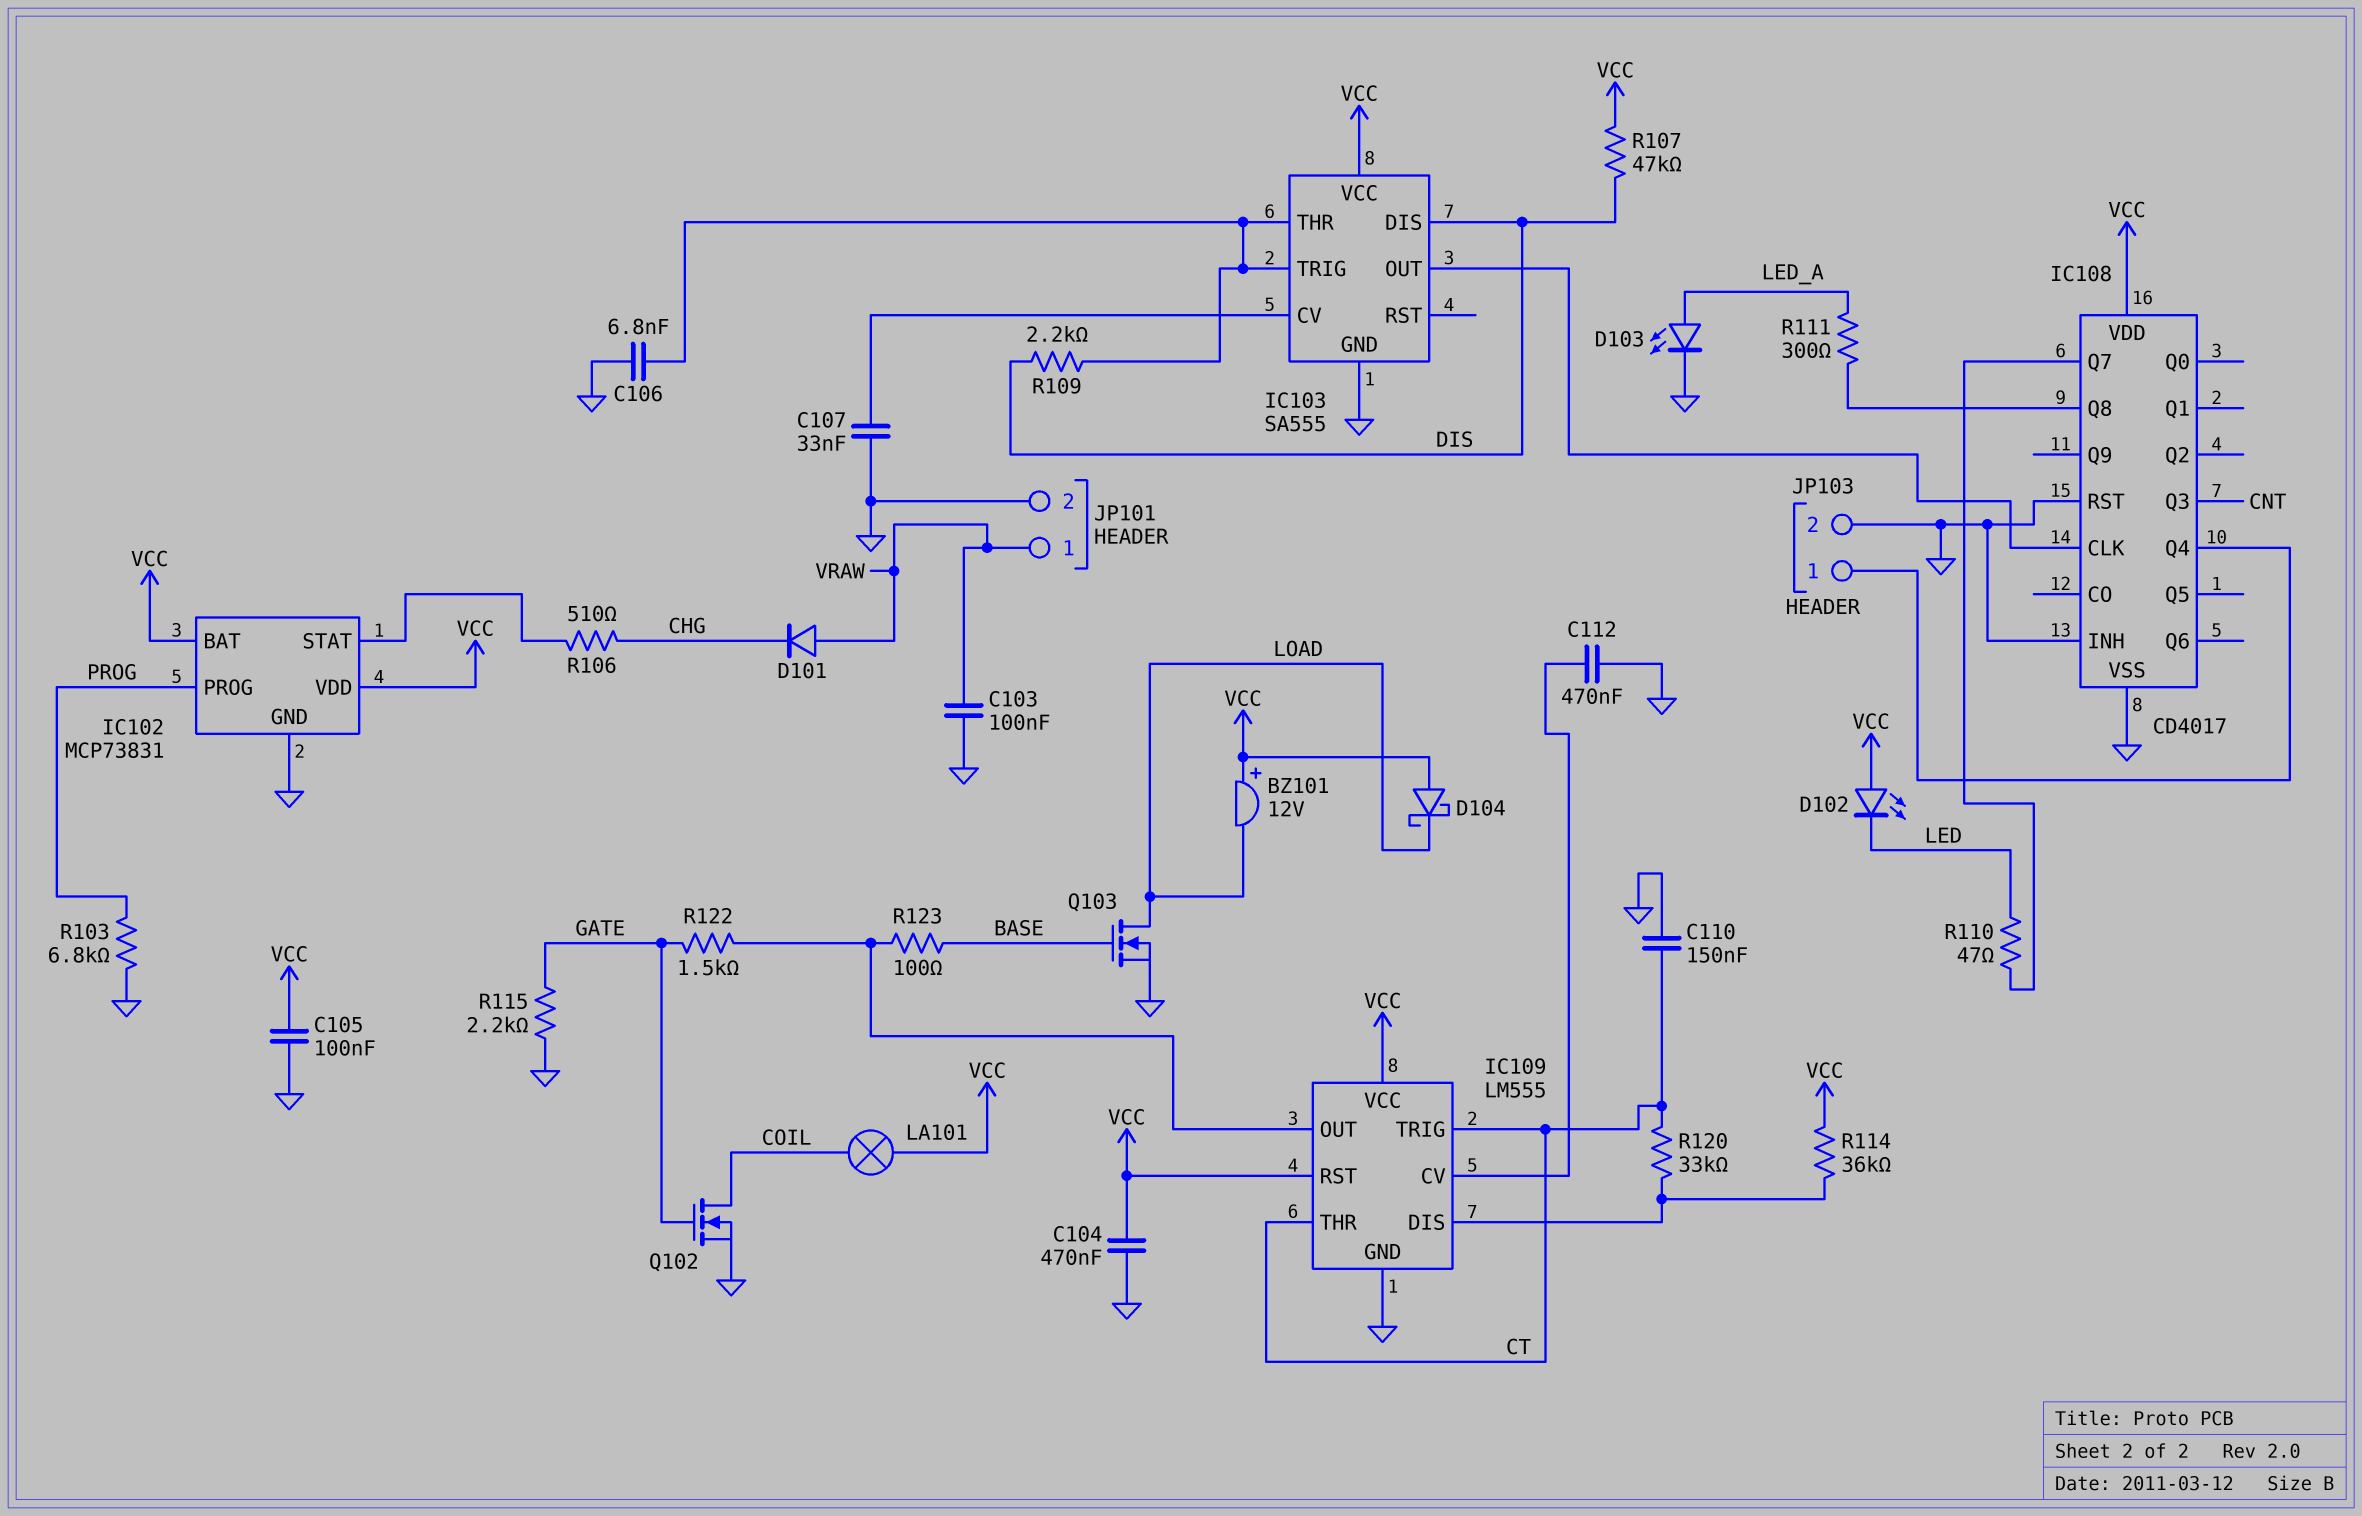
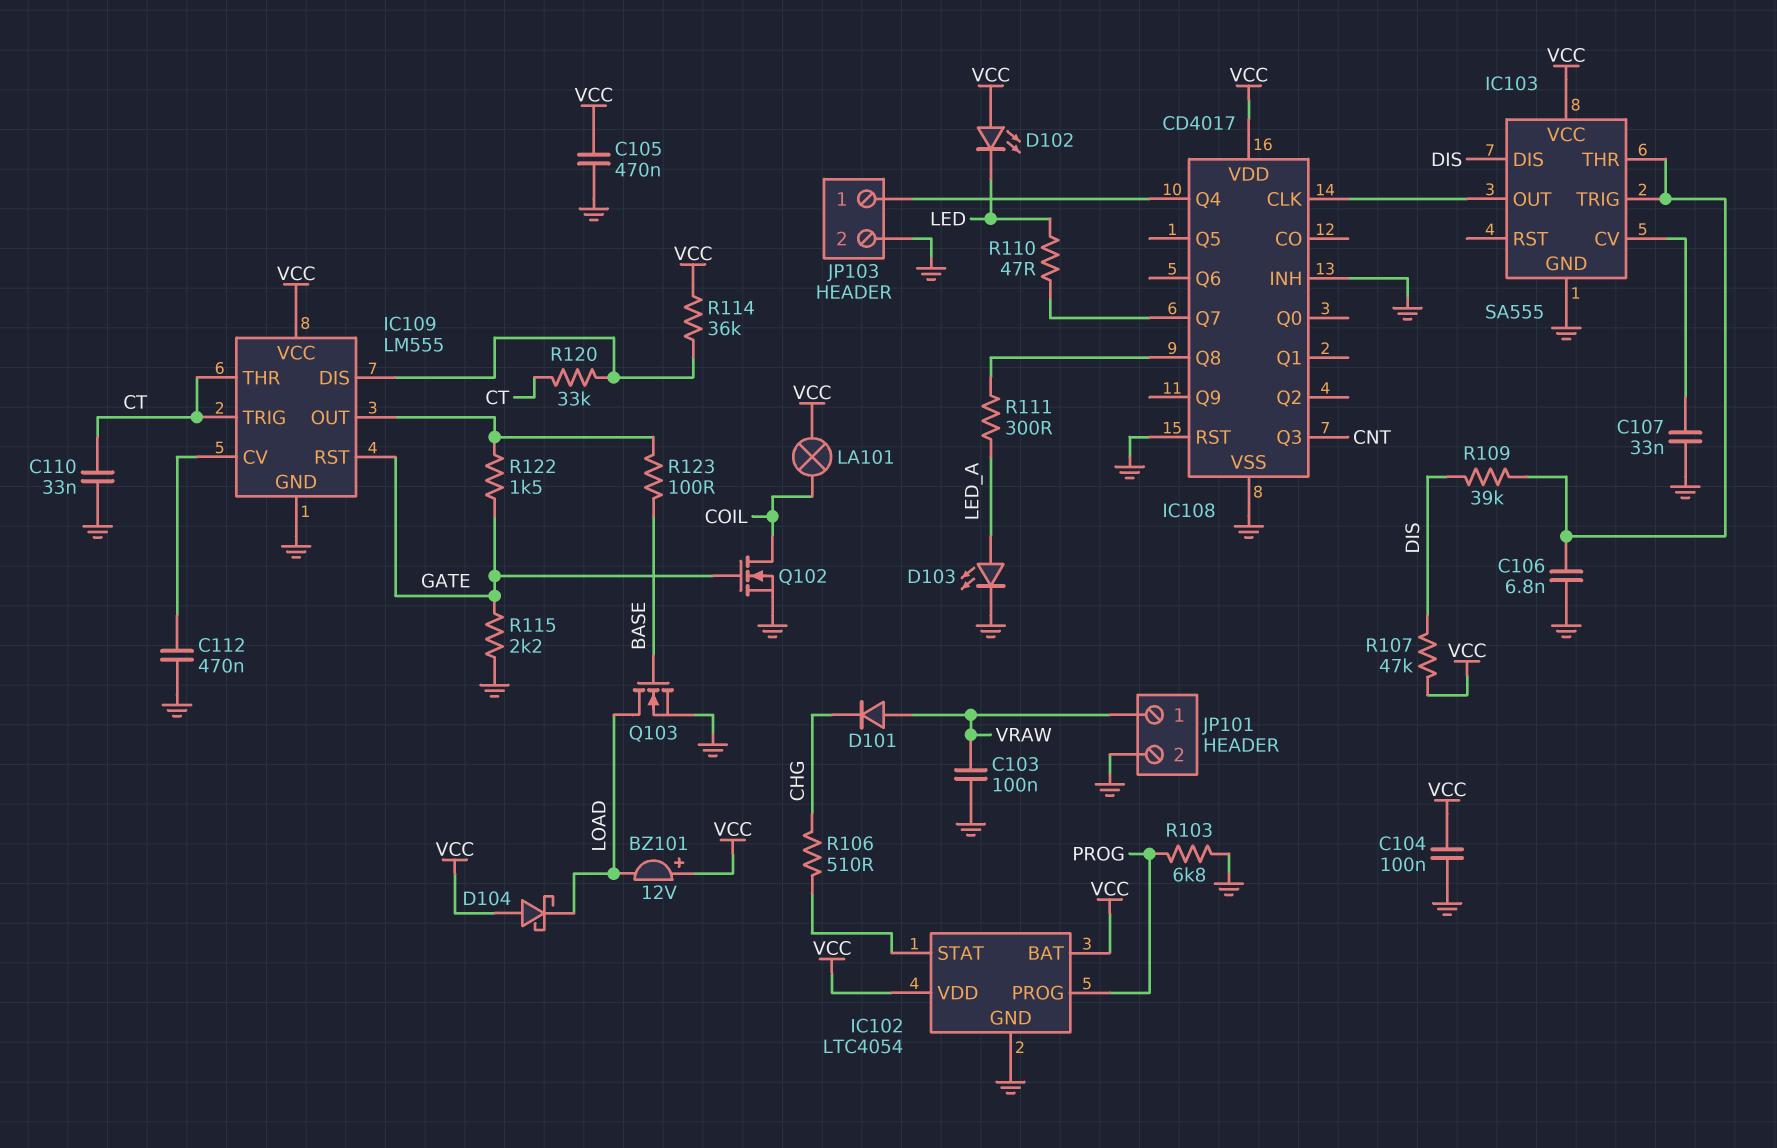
C104: 470nF (GND, VCC) -> 100nF (GND, VCC)
C105: 100nF (GND, VCC) -> 470nF (GND, VCC)
C110: 150nF (CT, GND) -> 33nF (CT, GND)
IC102: MCP73831 -> LTC4054
IC109 pin RST: VCC -> GATE
R109: 2.2k (DIS, IC103/THR) -> 39k (DIS, IC103/THR)

